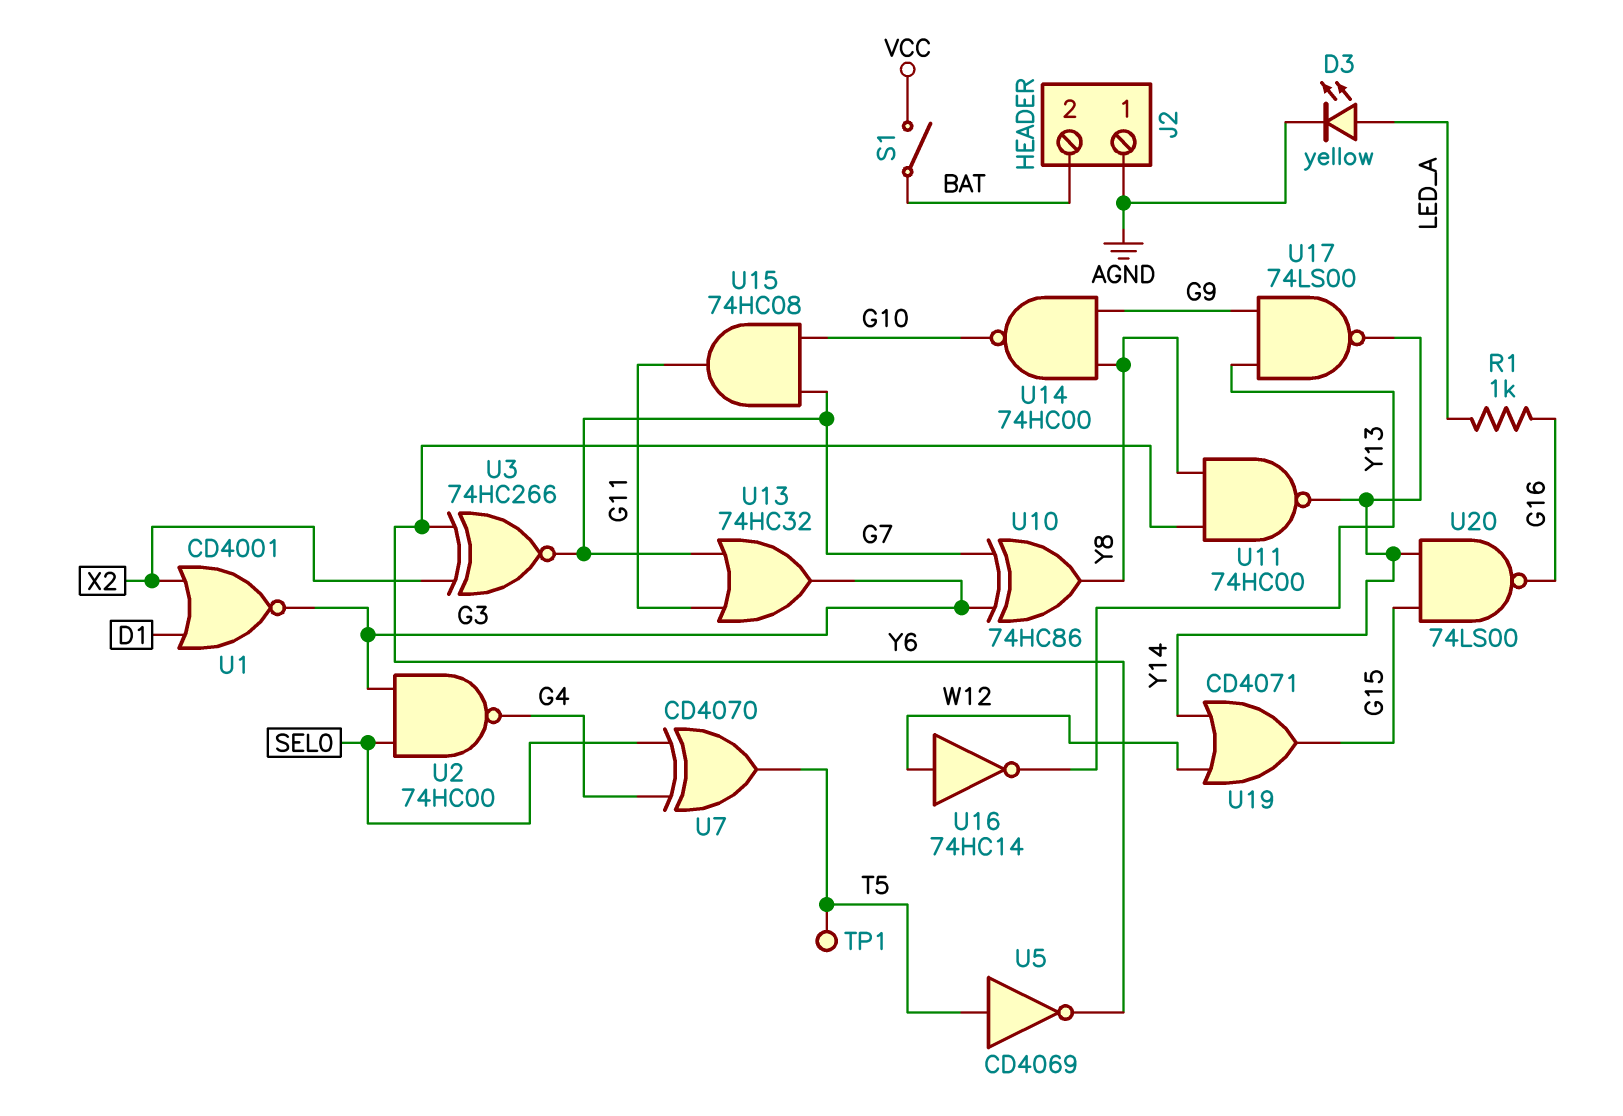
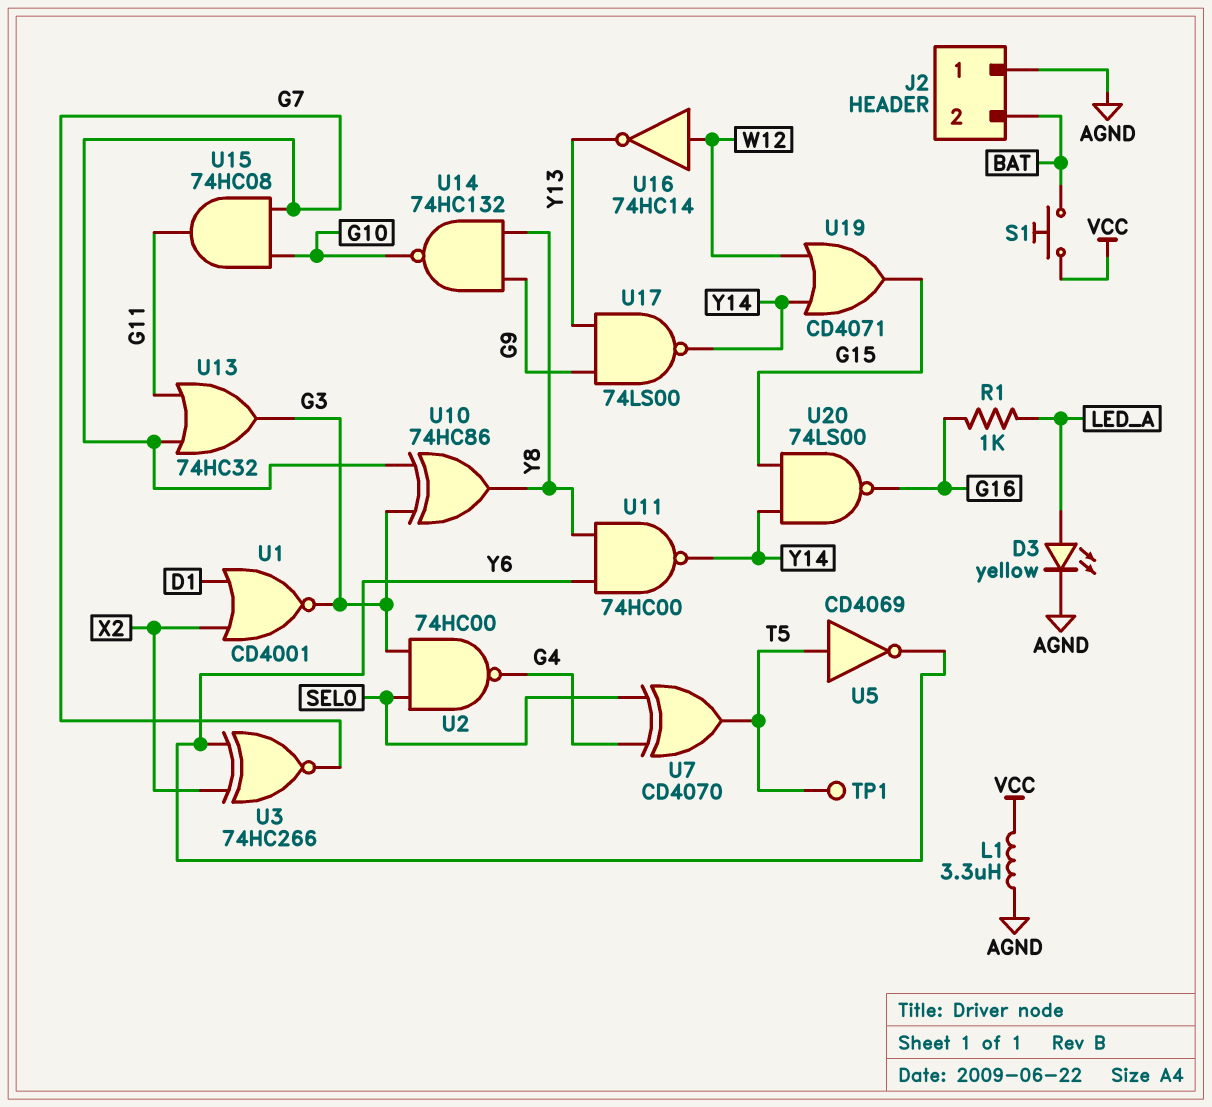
L1: none -> 3.3uH (AGND, VCC)
S1: switch (BAT, VCC) -> button (BAT, VCC)
U14: NAND 74HC00 (in G9, in Y8, out G10) -> NAND 74HC132 (in G9, in Y8, out G10)

